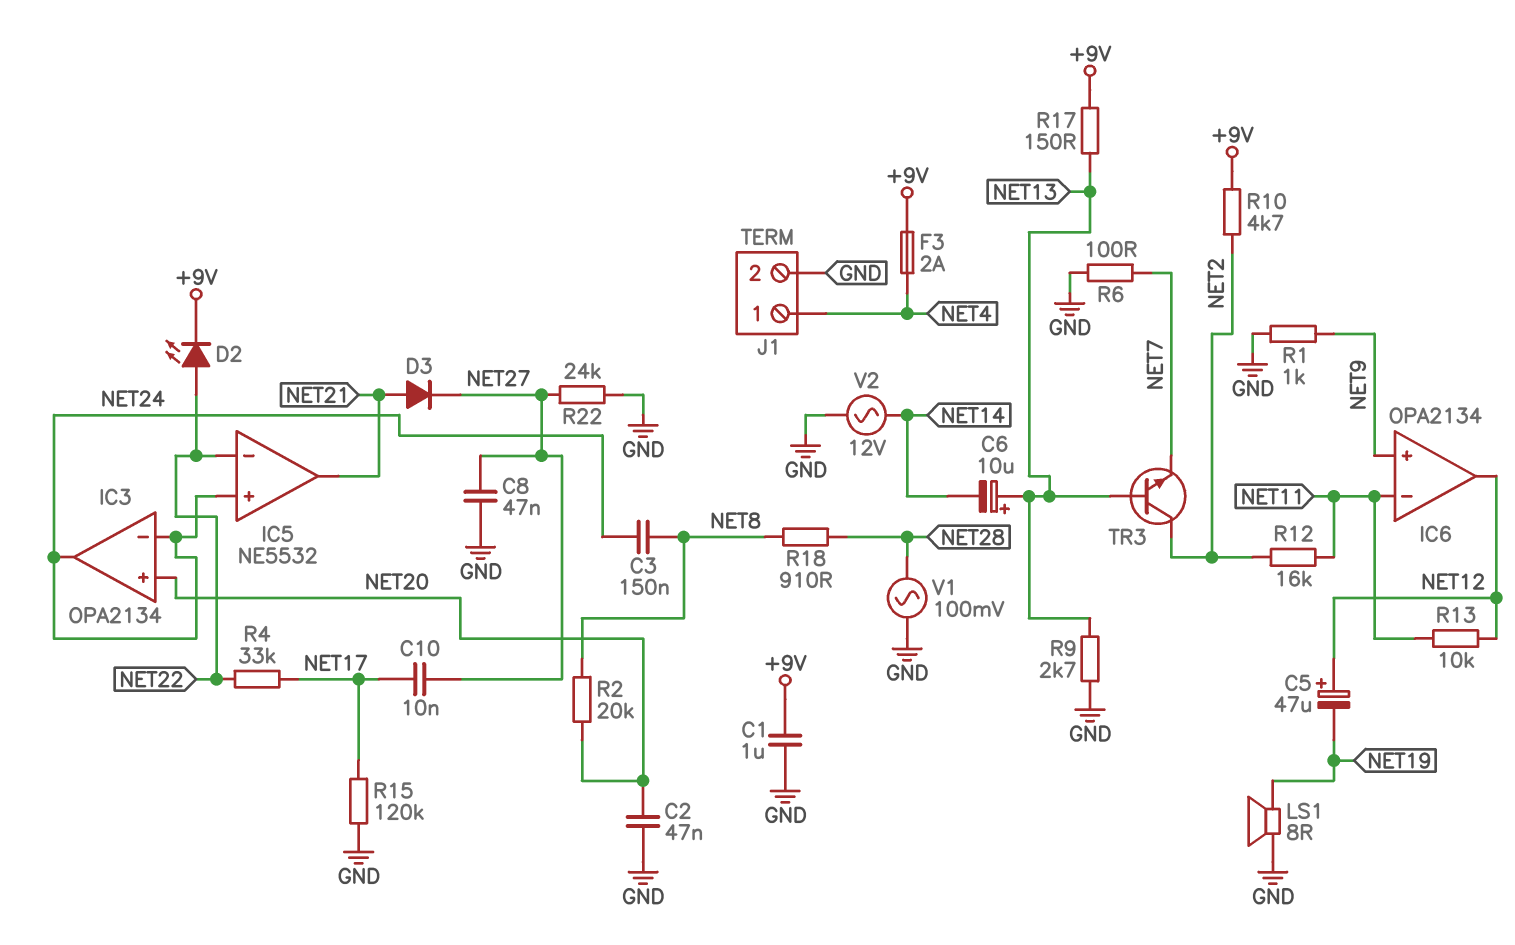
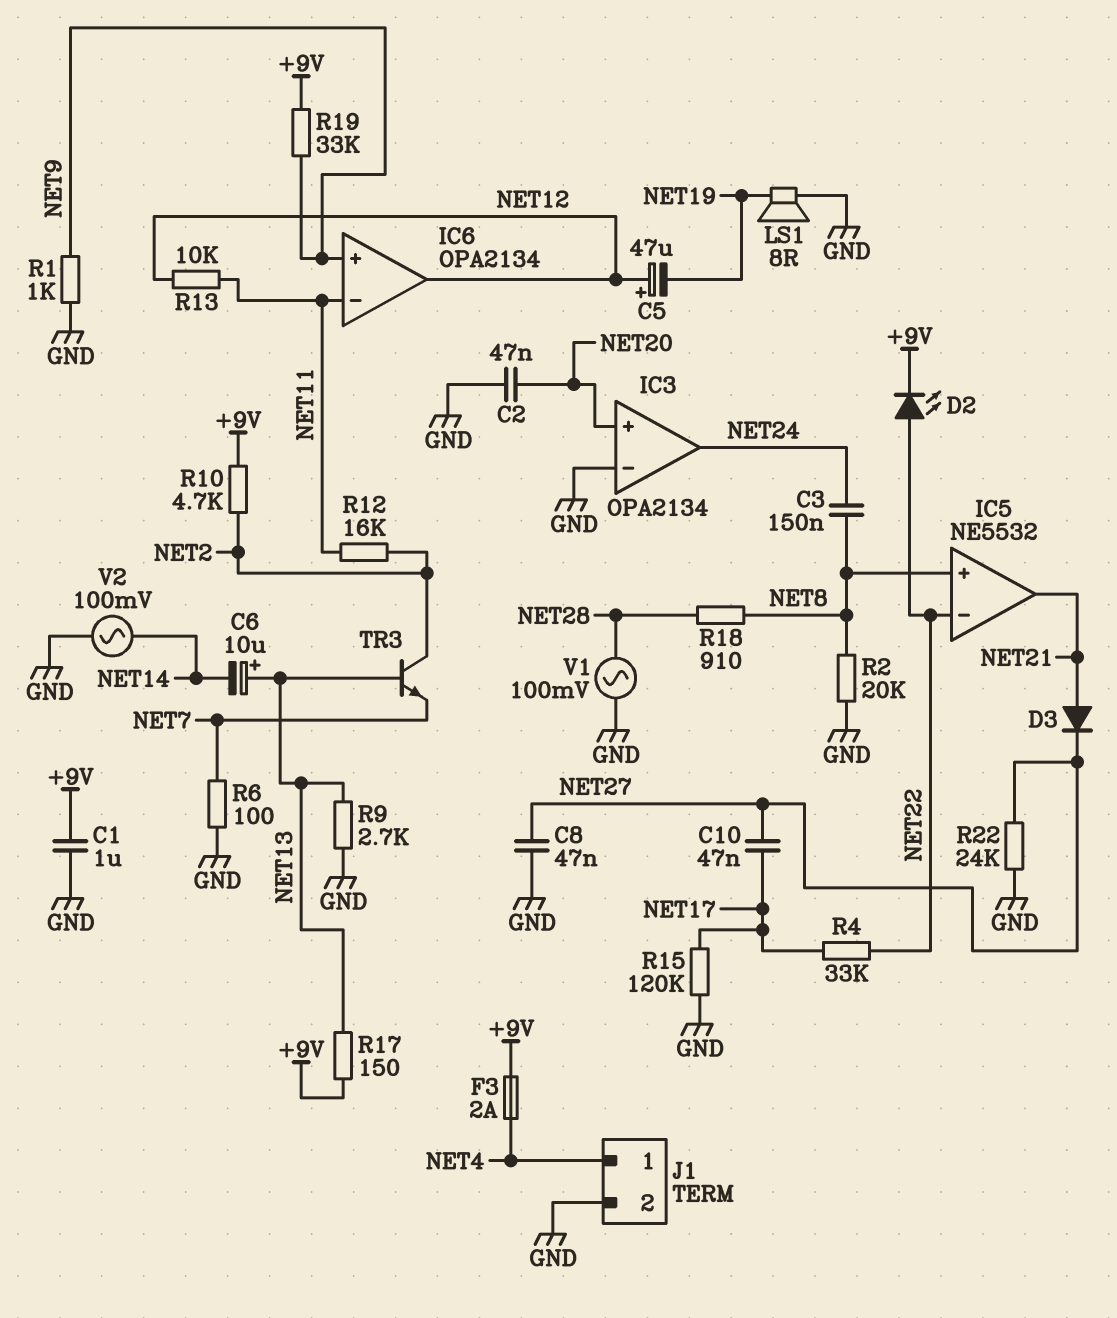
C10: 10nF (NET17, NET27) -> 47nF (NET17, NET27)
IC3 pin in-: NET24 -> GND
IC5 pin in+: NET24 -> NET8
R2: 20k (NET8, NET20) -> 20k (GND, NET8)
R19: none -> 33k (+9V, NET9)
V2: AC 12V (GND, NET14) -> AC 100mV (GND, NET14)

